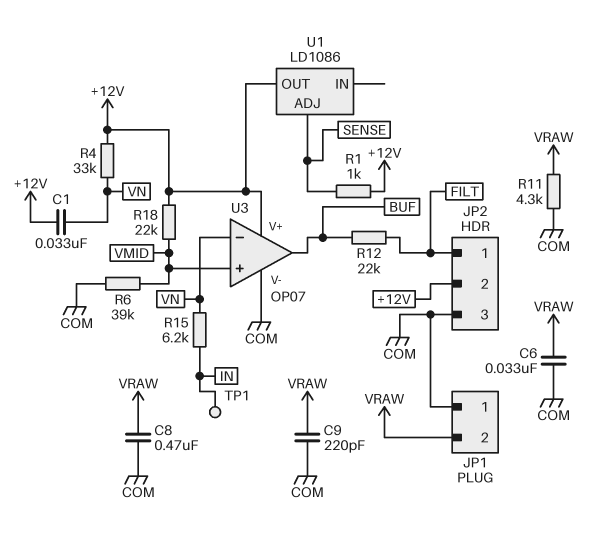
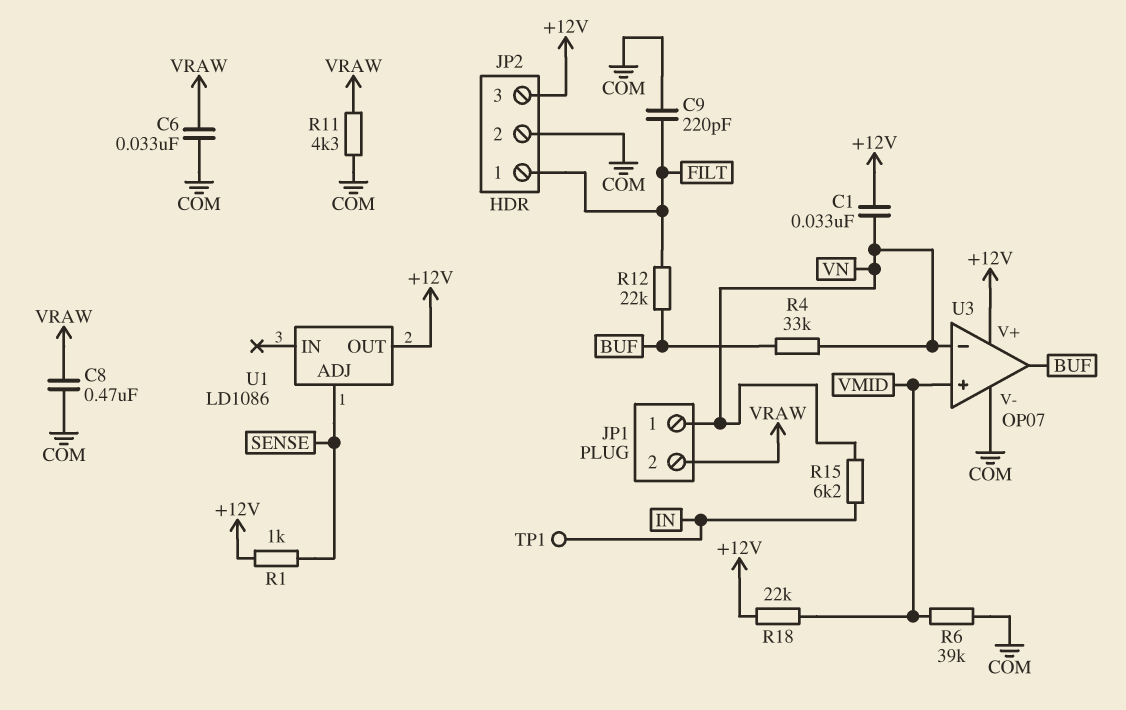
C9: 220pF (COM, VRAW) -> 220pF (COM, FILT)
JP1 pin 1: COM -> VN
JP2 pin 2: +12V -> COM
JP2 pin 3: COM -> +12V
R4: 33k (+12V, VN) -> 33k (BUF, VN)

